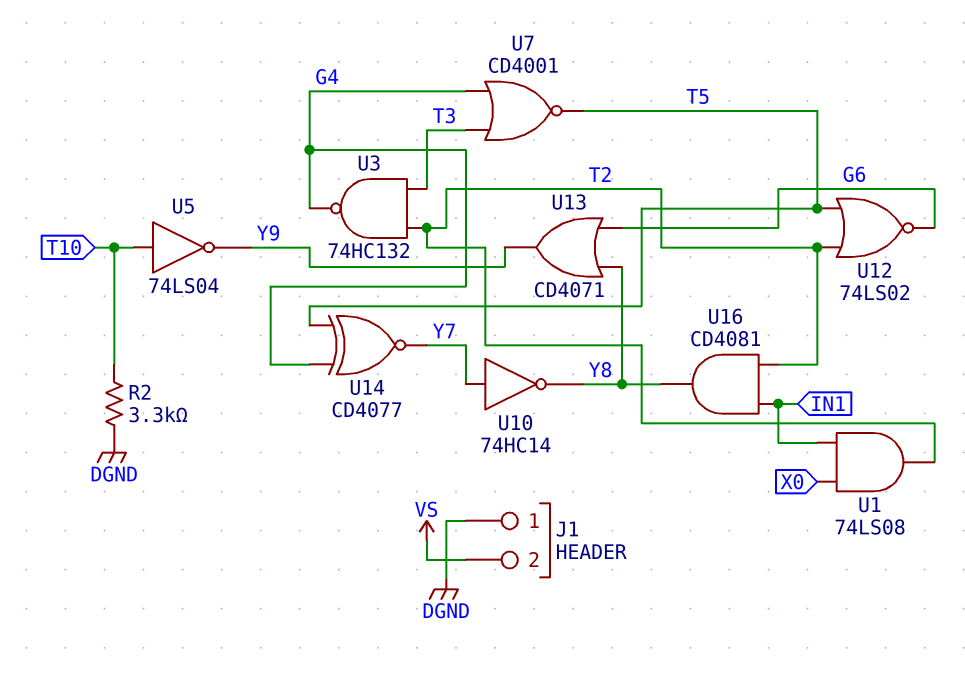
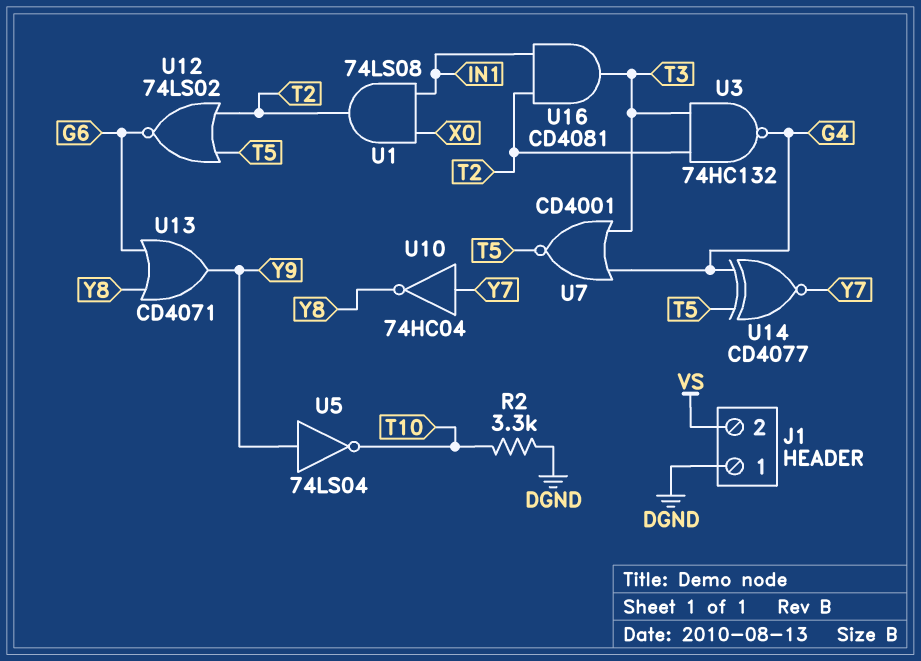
U5: NOT 74LS04 (in T10, out Y9) -> NOT 74LS04 (in Y9, out T10)
U10: NOT 74HC14 (in Y7, out Y8) -> NOT 74HC04 (in Y7, out Y8)
U16: AND CD4081 (in IN1, in T2, out Y8) -> AND CD4081 (in IN1, in T2, out T3)

